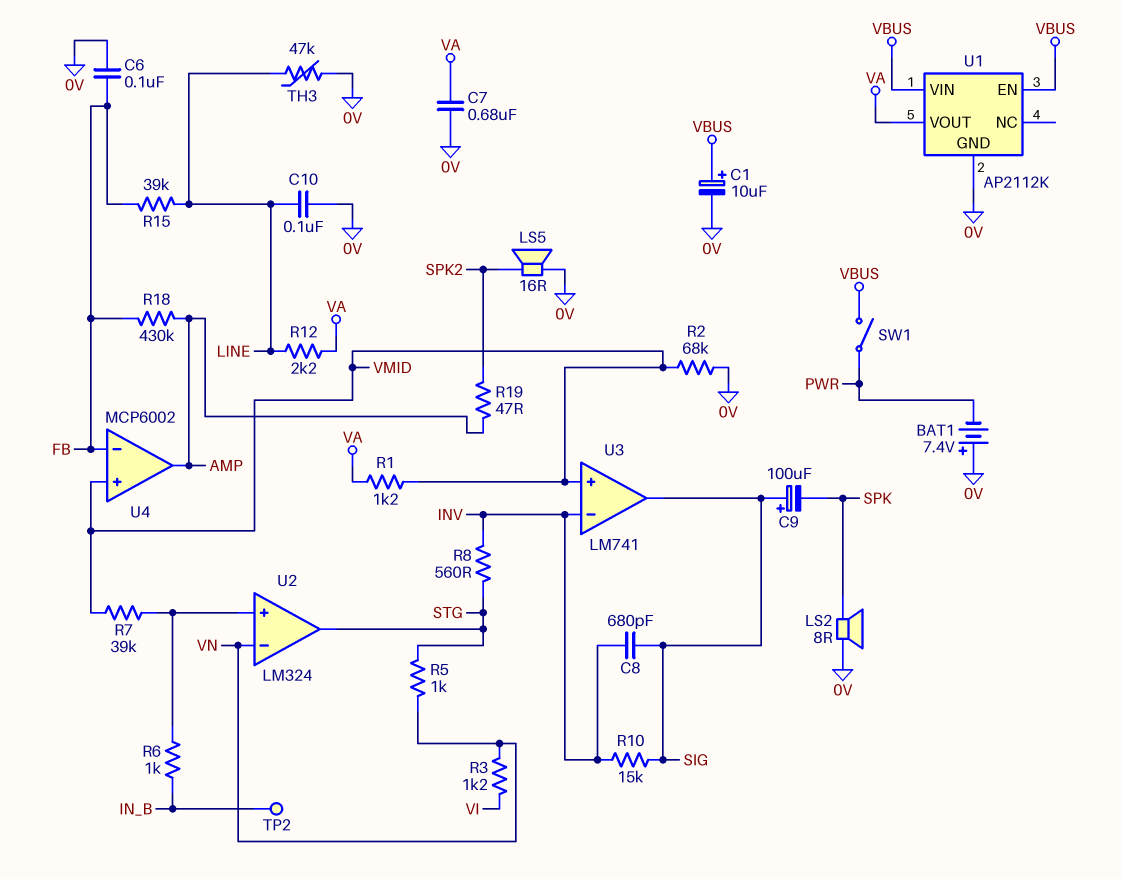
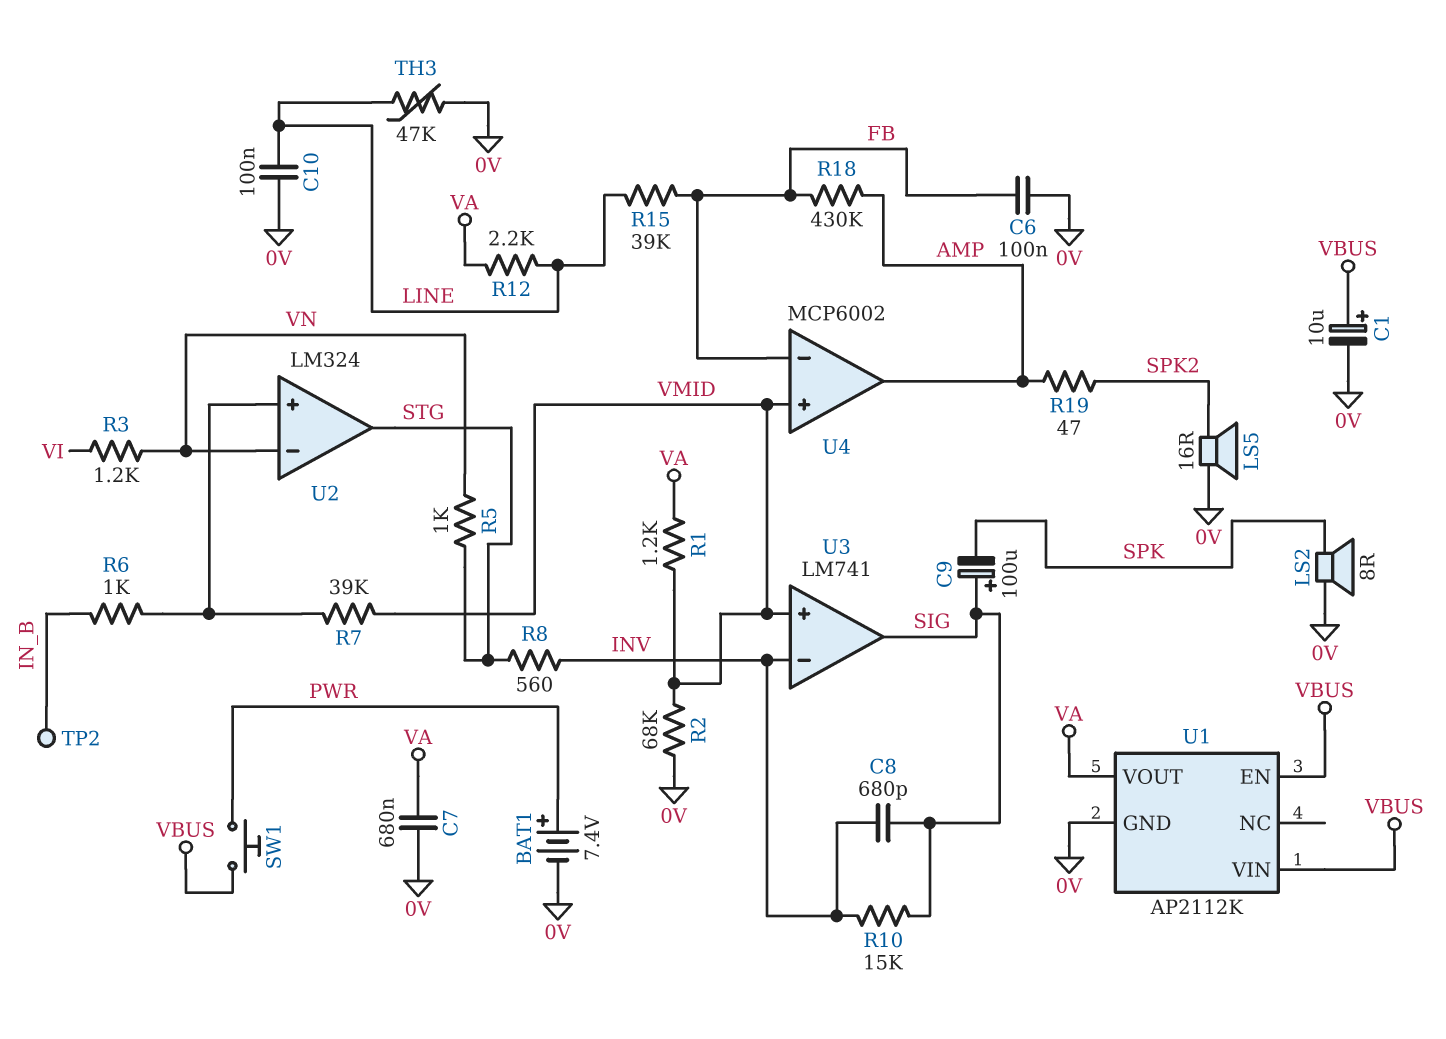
BAT1: 7.4V (plus 0V, minus PWR) -> 7.4V (plus PWR, minus 0V)
SW1: switch (PWR, VBUS) -> button (PWR, VBUS)

